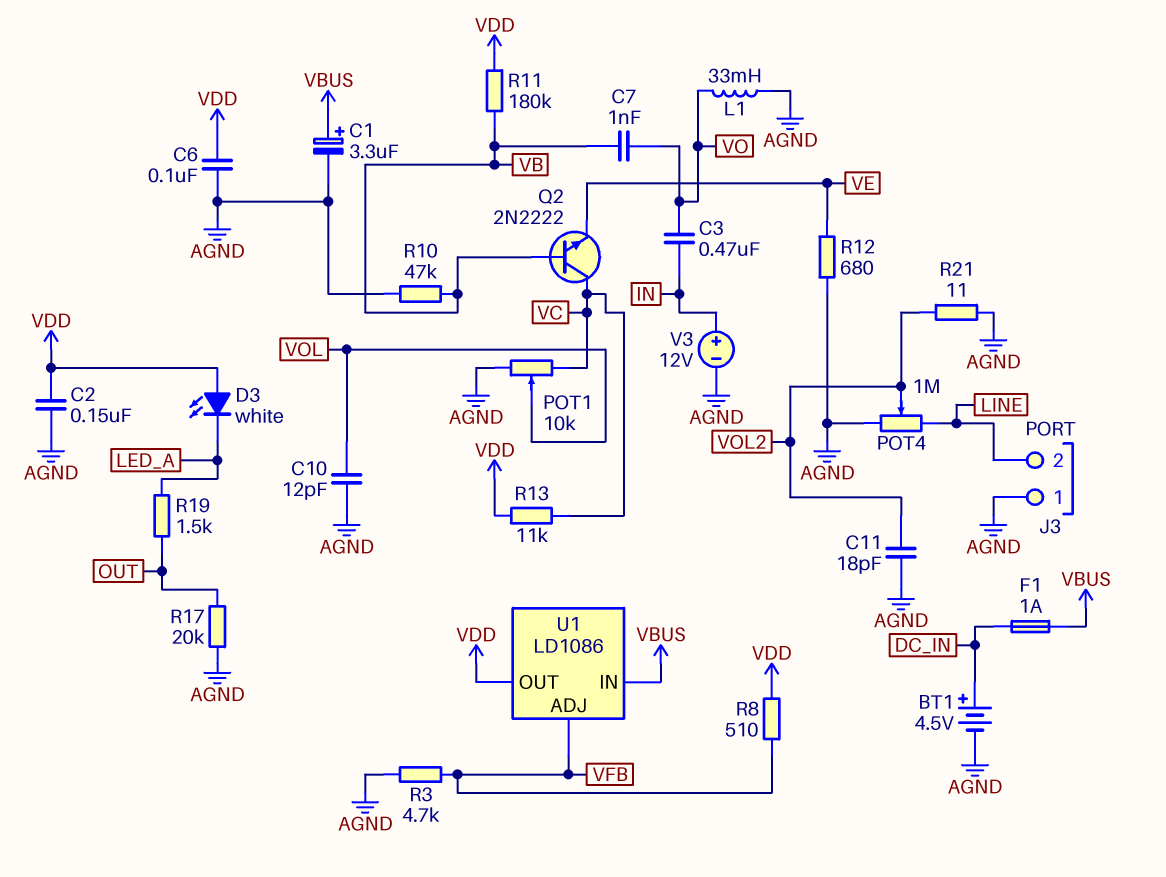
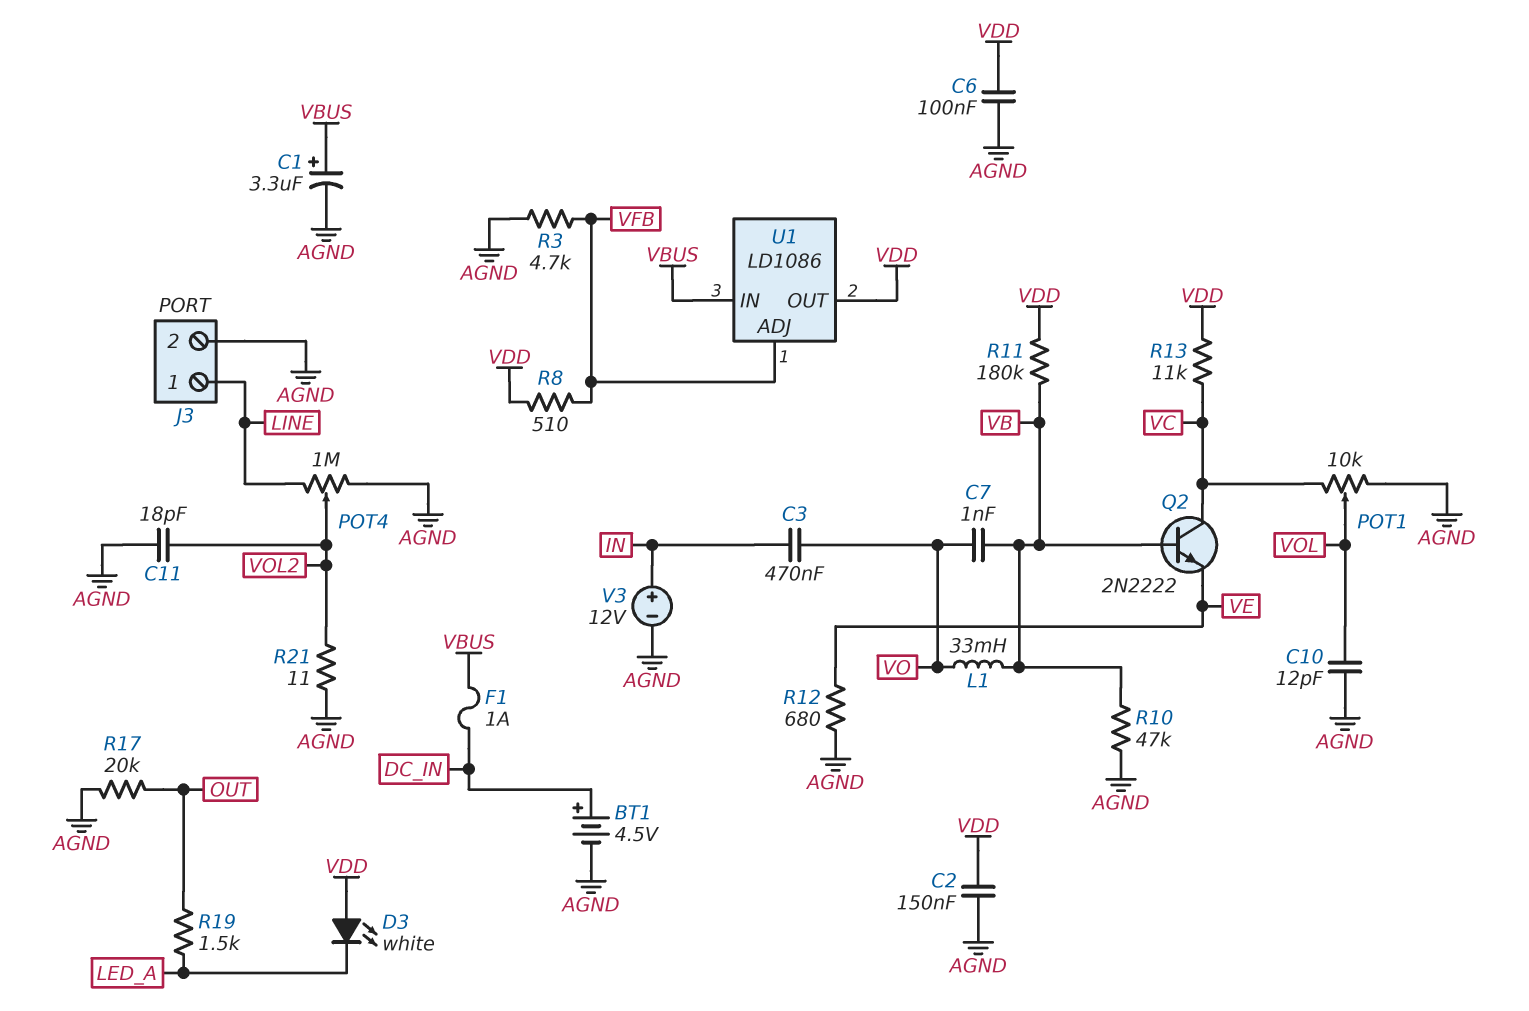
J3 pin 1: AGND -> LINE
J3 pin 2: LINE -> AGND
L1: 33mH (AGND, VO) -> 33mH (VB, VO)

